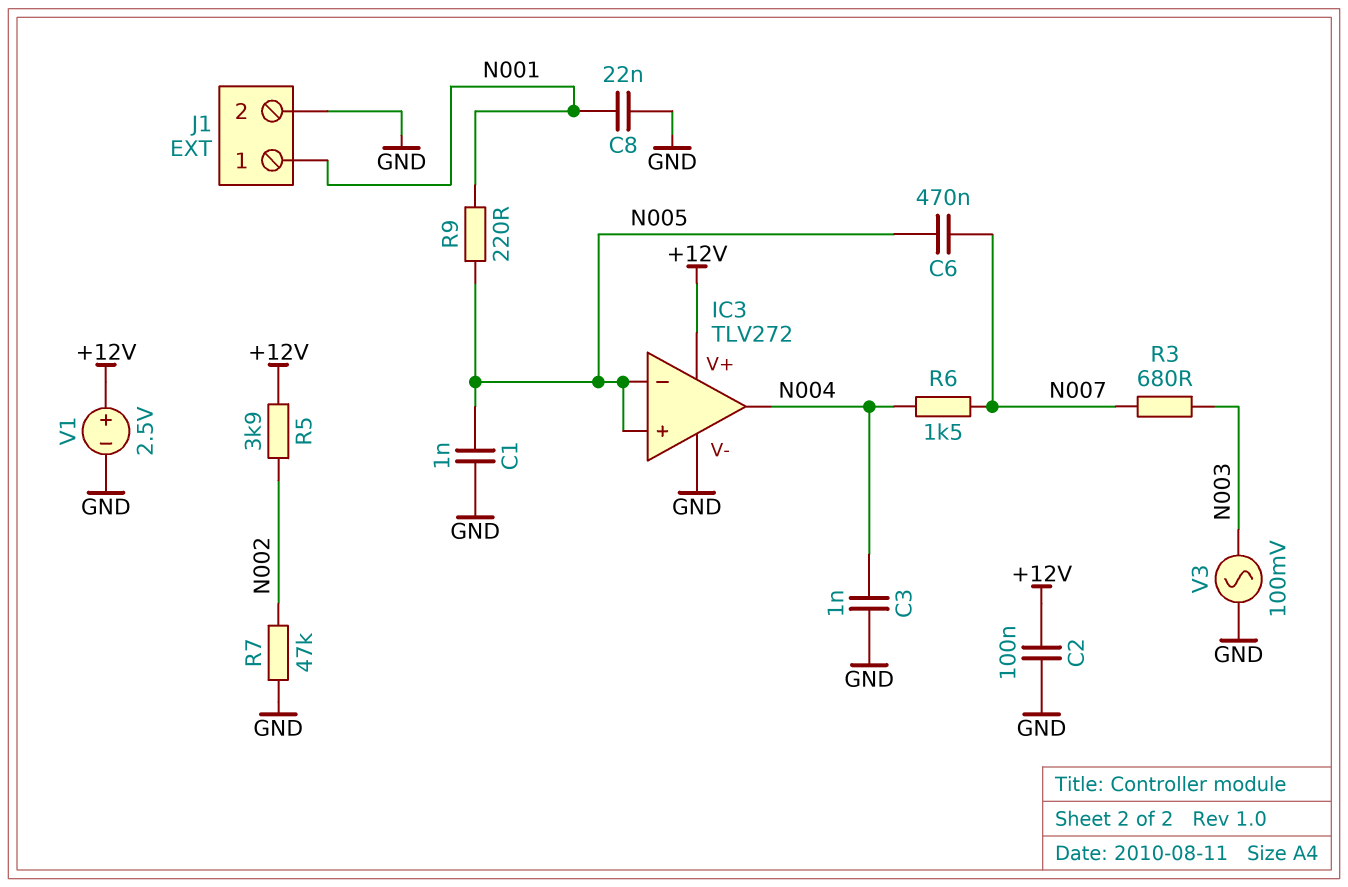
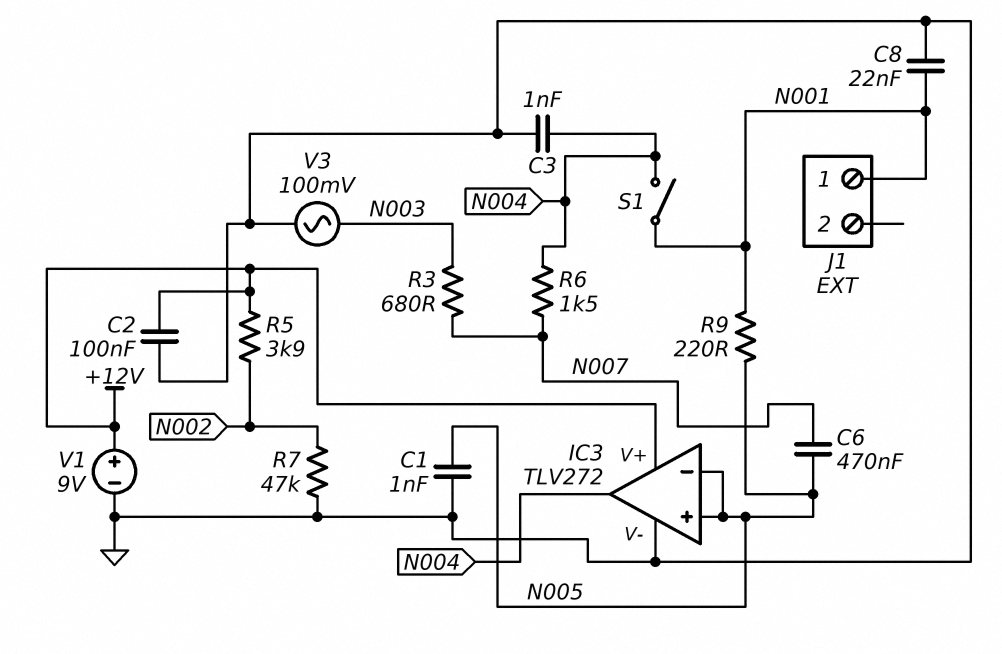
J1 pin 2: GND -> none
S1: none -> switch (N001, N004)
V1: 2.5V (plus +12V, minus GND) -> 9V (plus +12V, minus GND)

